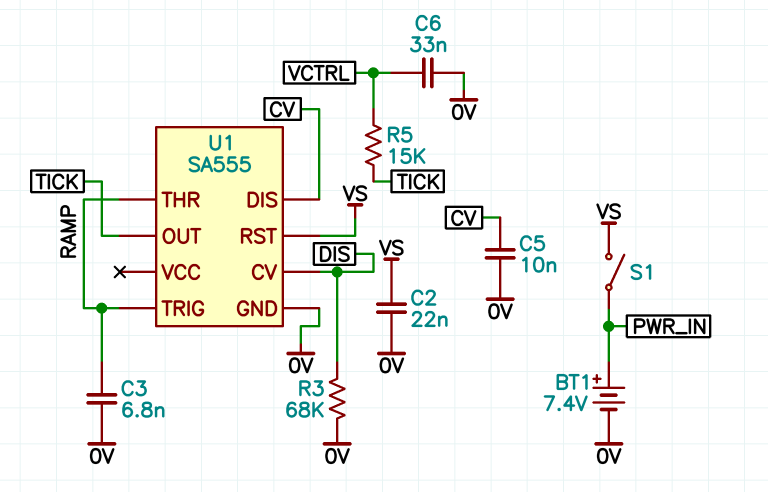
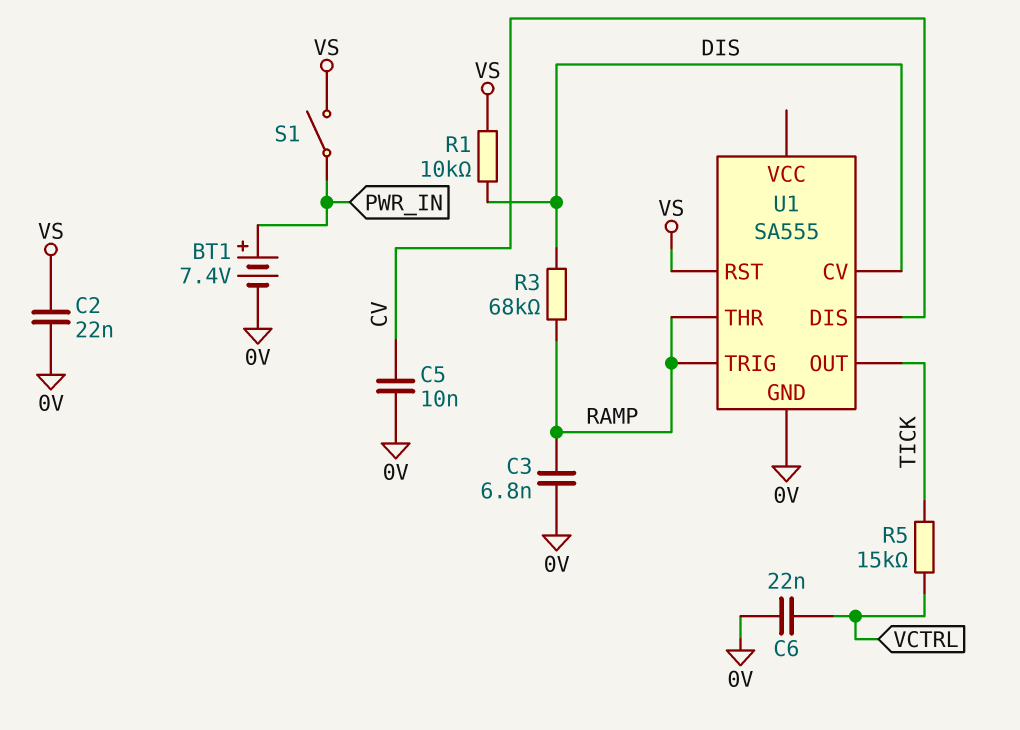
C6: 33nF (0V, VCTRL) -> 22nF (0V, VCTRL)
R1: none -> 10k (DIS, VS)
R3: 68k (0V, DIS) -> 68k (DIS, RAMP)

